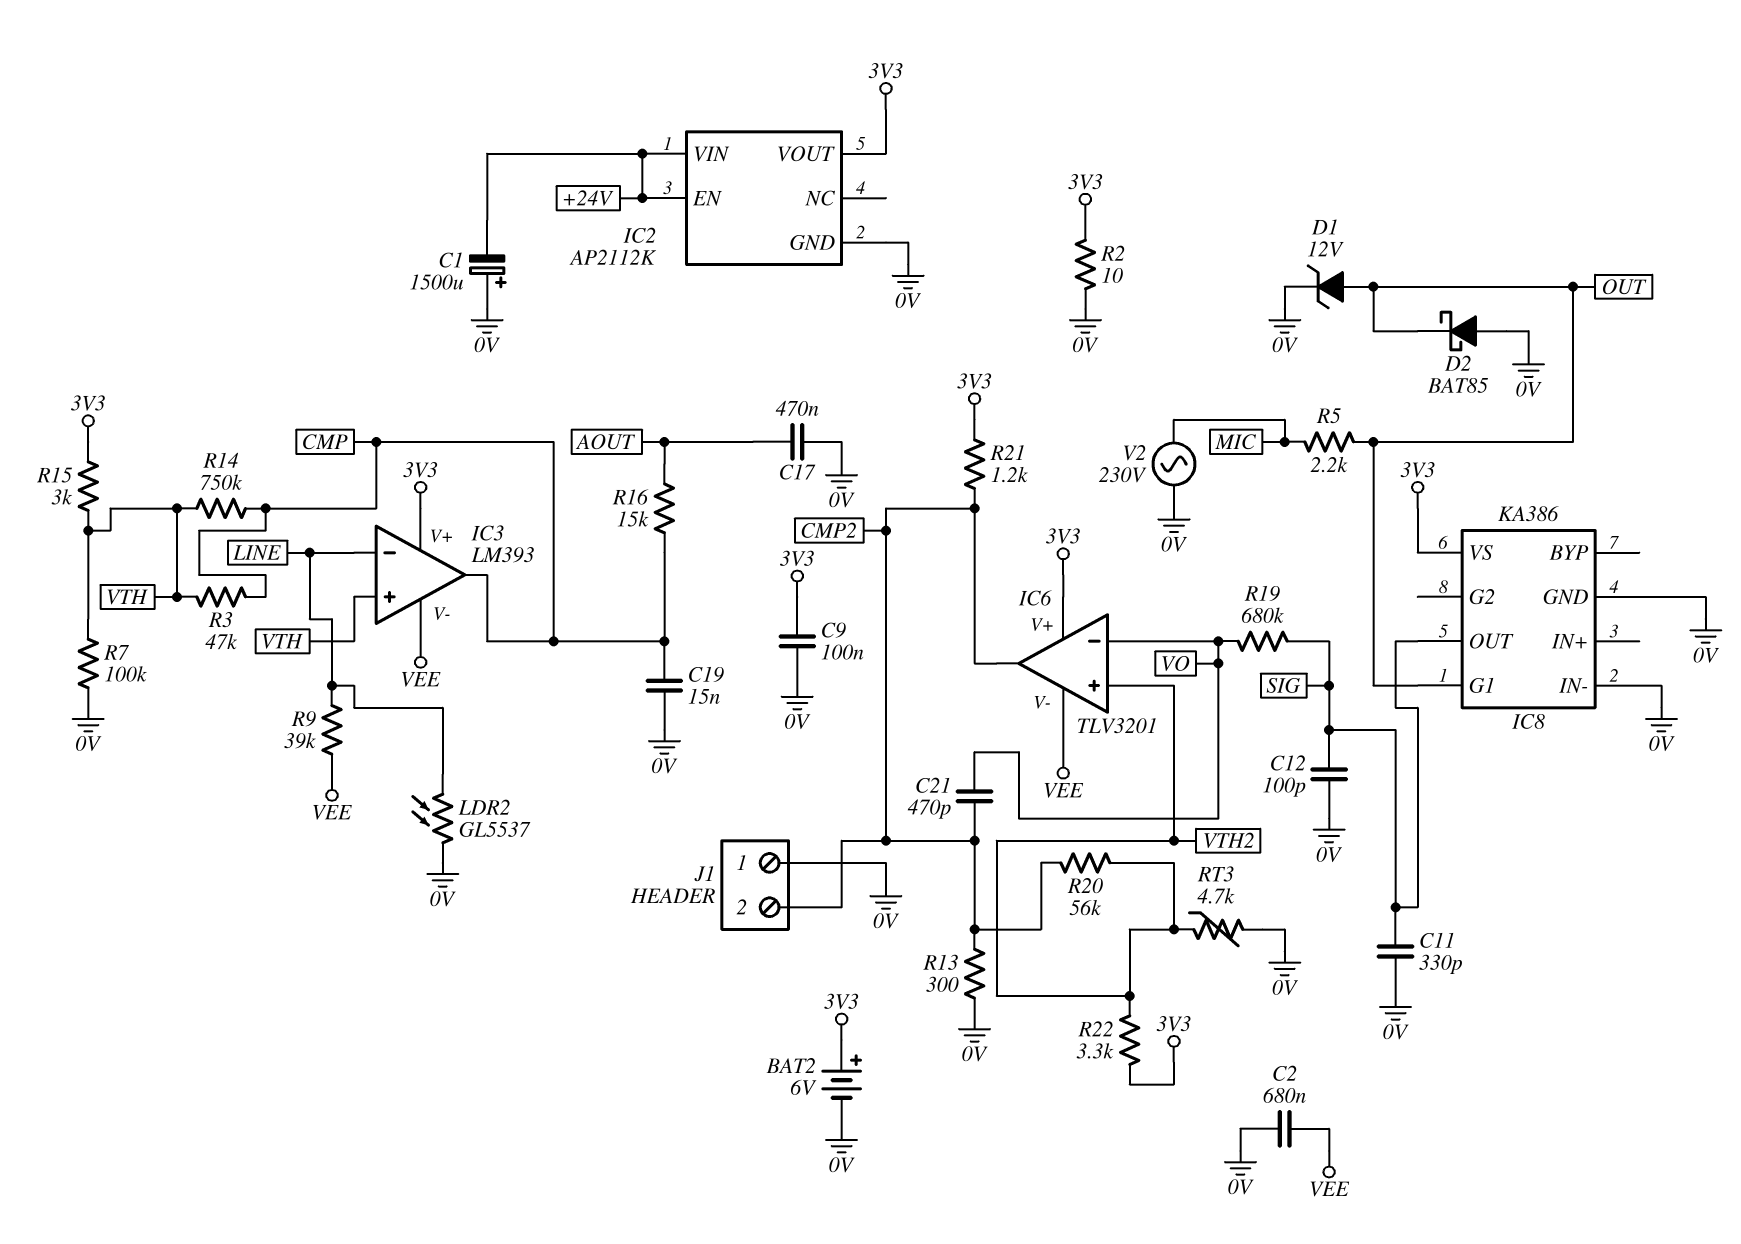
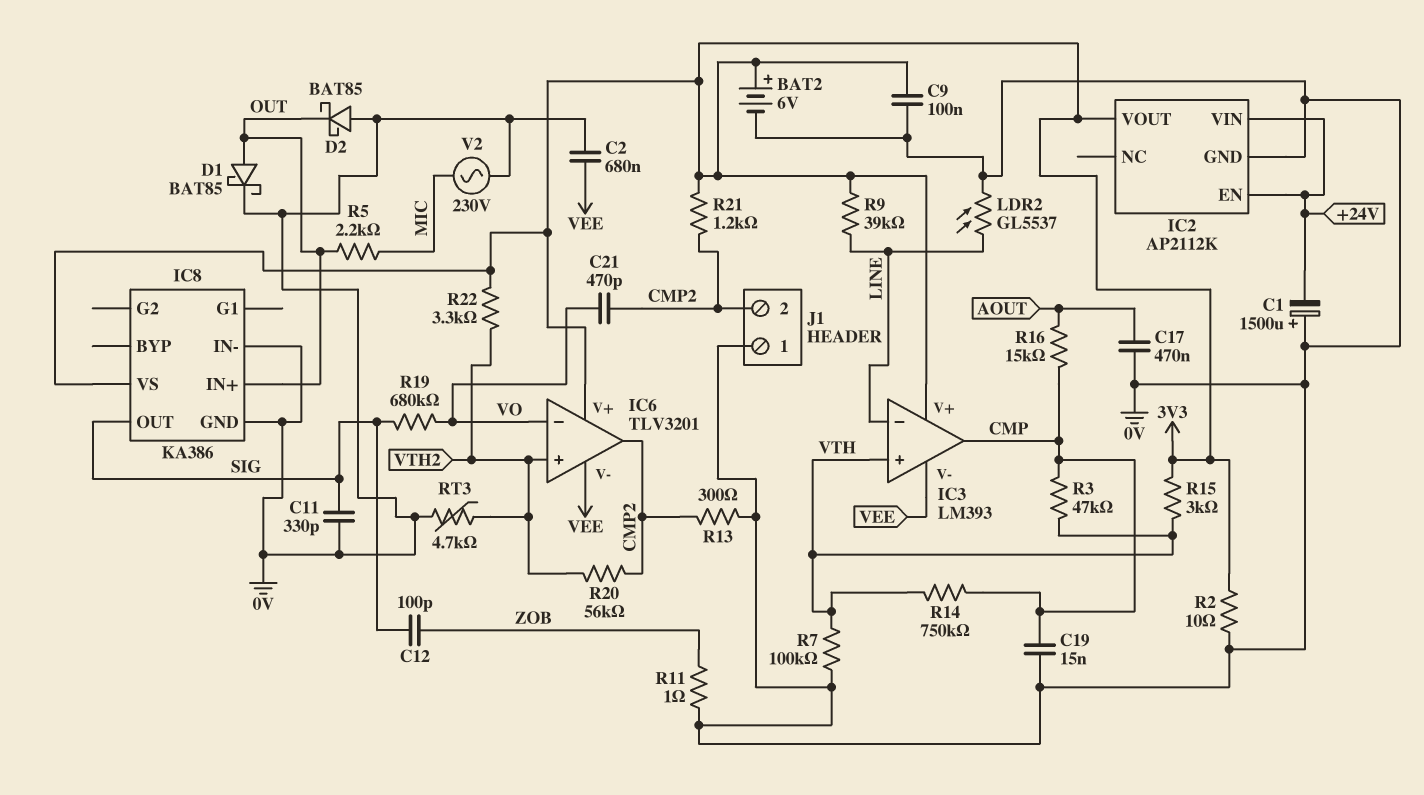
C12: 100pF (0V, SIG) -> 100pF (SIG, ZOB)
D1: zener 12V (A OUT, K 0V) -> schottky BAT85 (A OUT, K 0V)
IC8 pin G1: OUT -> none
IC8 pin IN+: none -> OUT
R9: 39k (LINE, VEE) -> 39k (3V3, LINE)
R11: none -> 1 (0V, ZOB)

